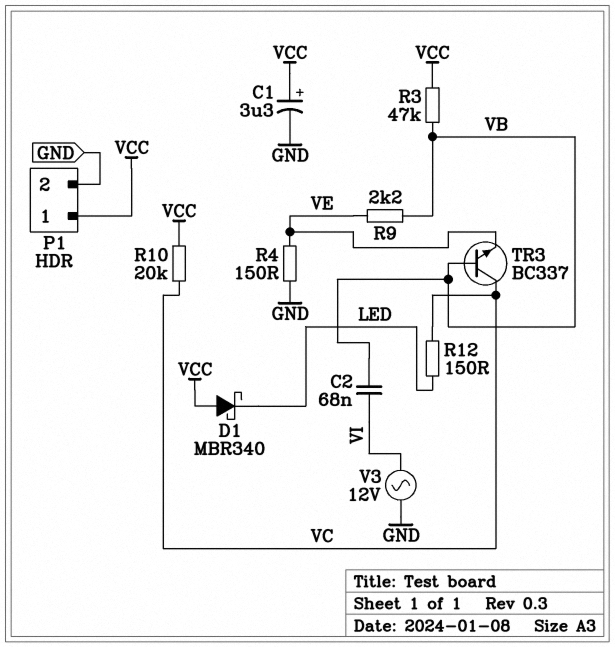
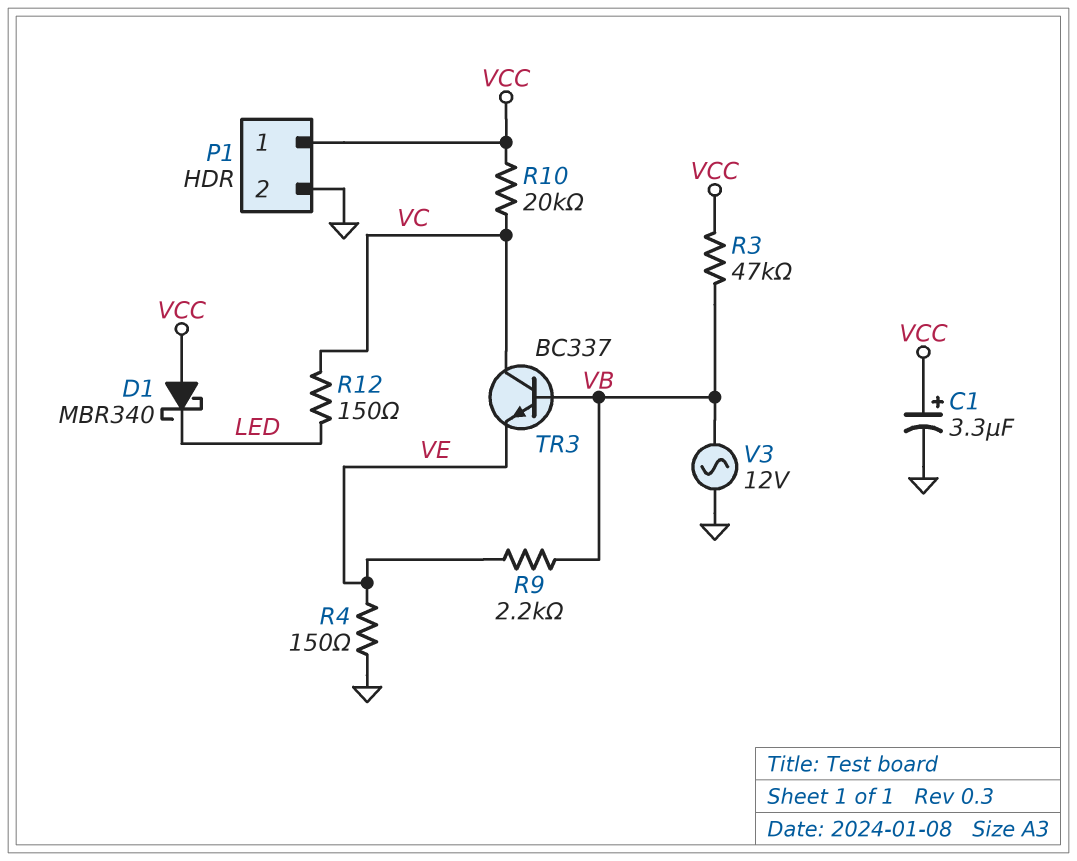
C2: 68nF (VB, VI) -> none
V3: AC 12V (GND, VI) -> AC 12V (GND, VB)

